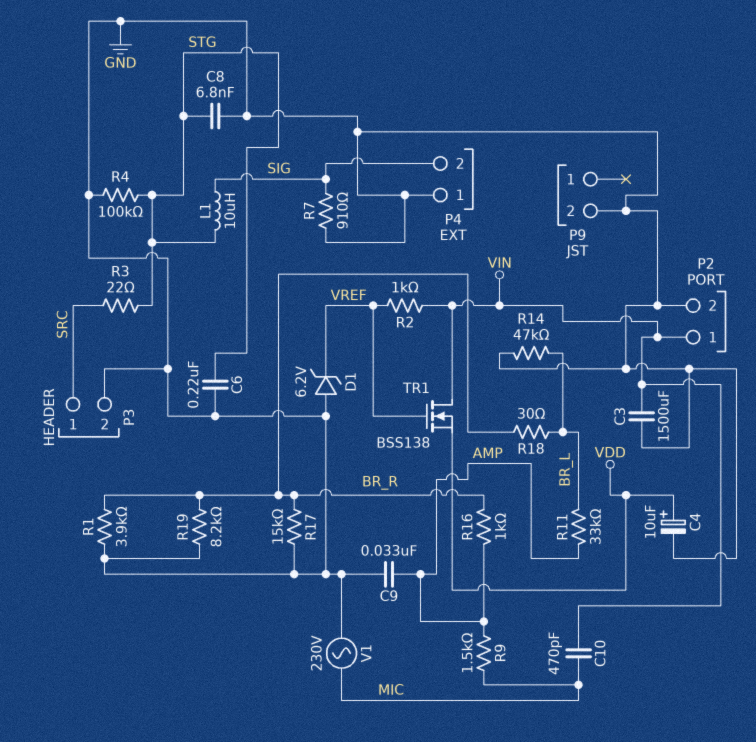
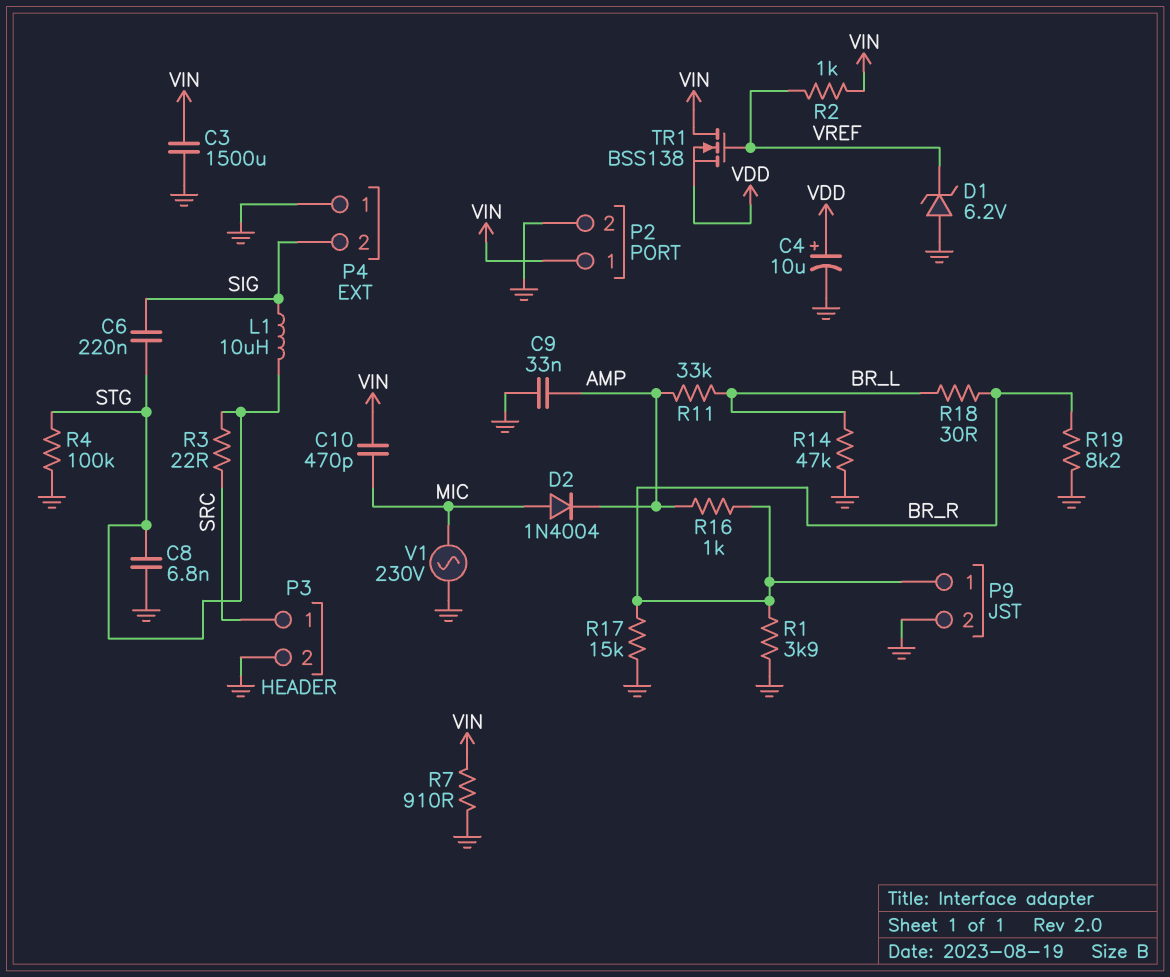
C6: 220nF (GND, STG) -> 220nF (SIG, STG)
D2: none -> diode 1N4004 (A MIC, K AMP)
P9 pin 1: none -> BR_R
R7: 910 (GND, SIG) -> 910 (GND, VIN)
R9: 1.5k (AMP, MIC) -> none

